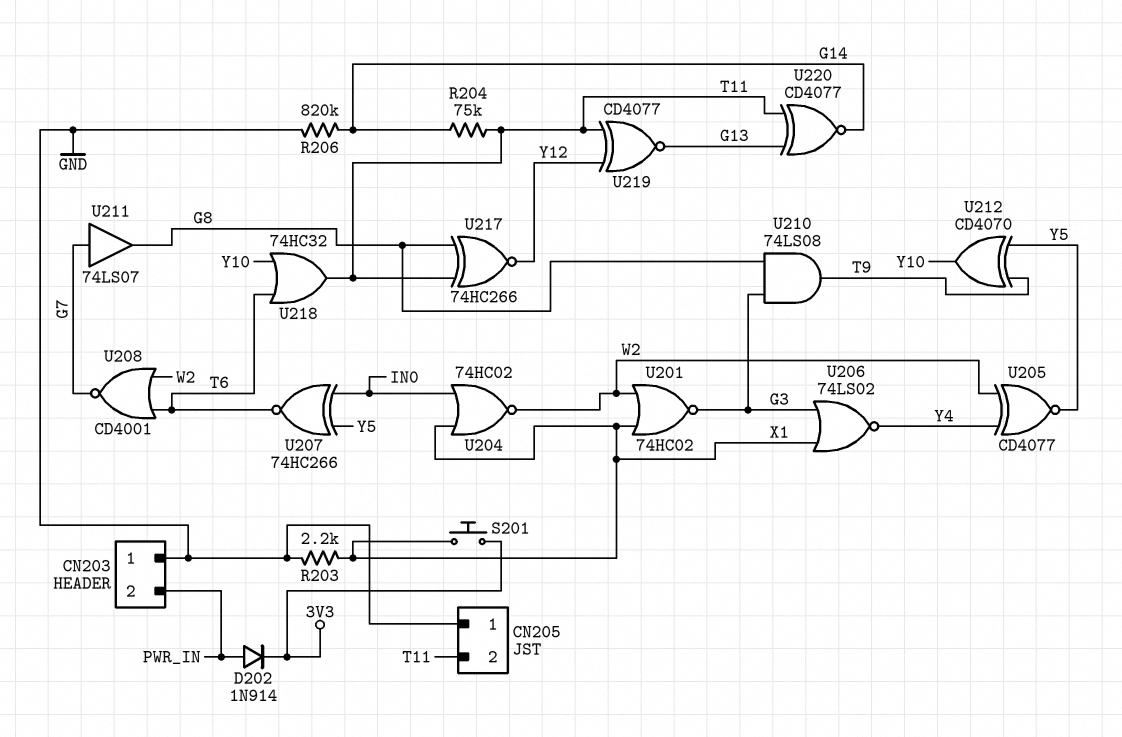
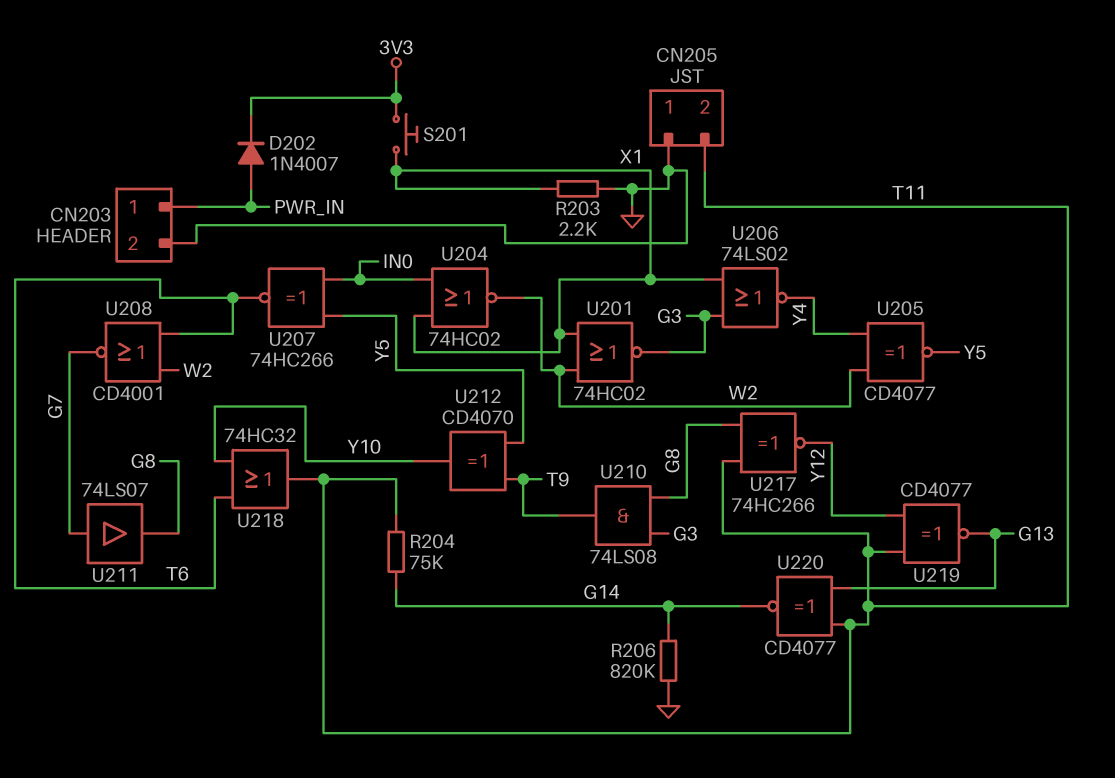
CN203 pin 1: GND -> PWR_IN
CN203 pin 2: PWR_IN -> GND
D202: diode 1N914 (A PWR_IN, K 3V3) -> diode 1N4007 (A PWR_IN, K 3V3)

